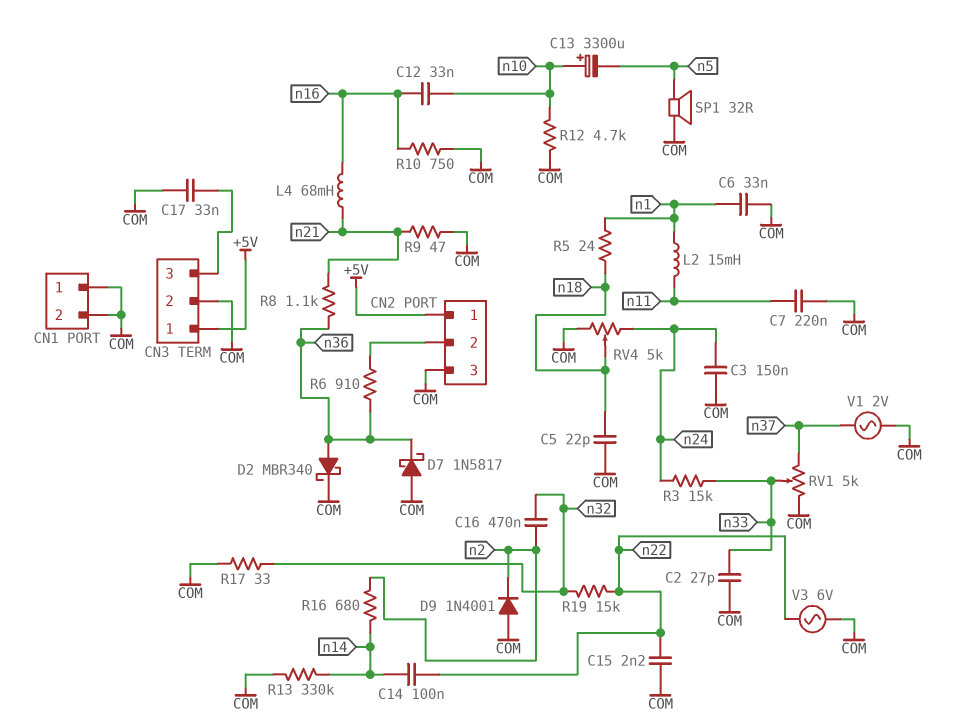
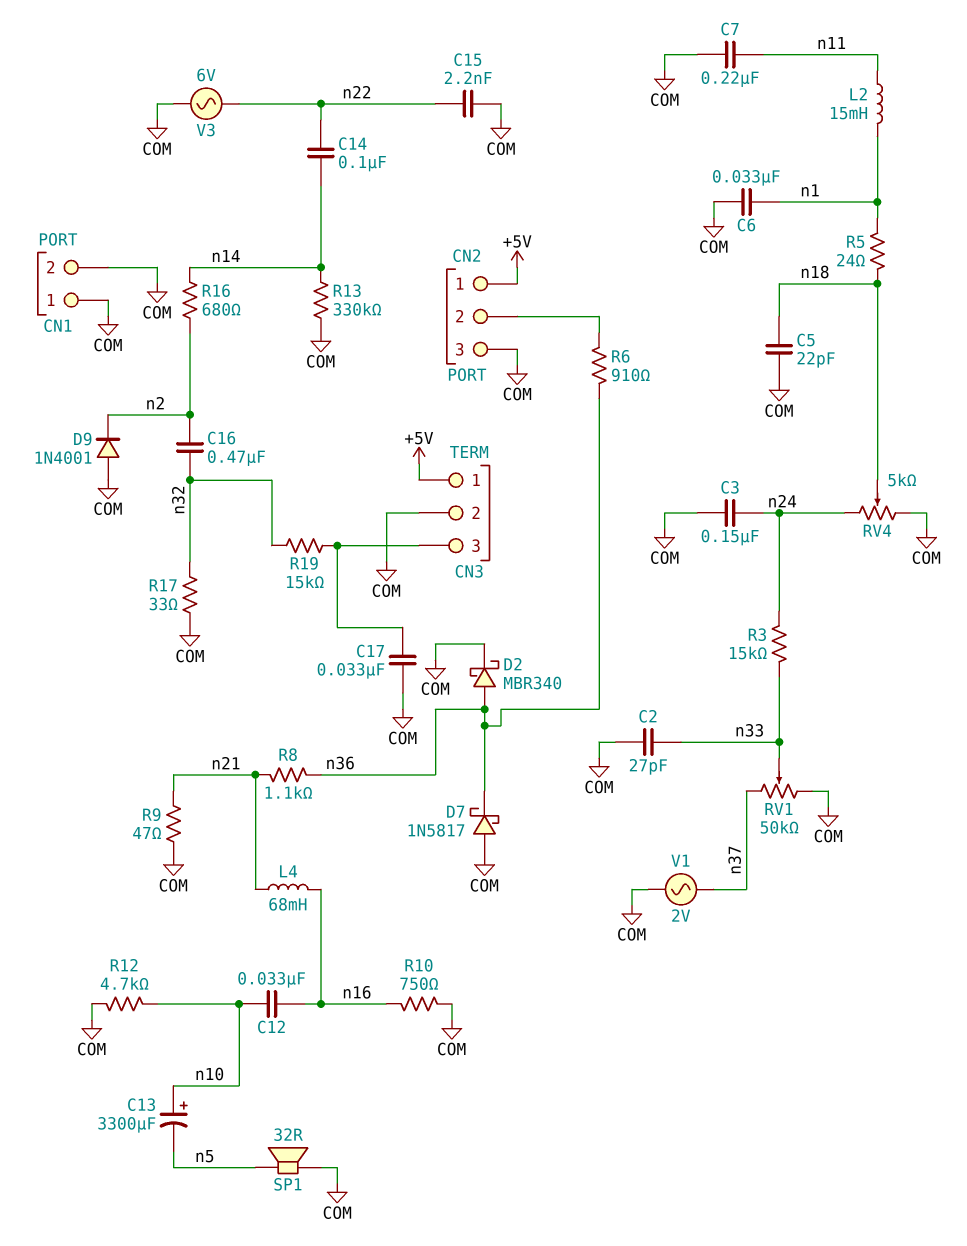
R19: 15k (n22, n32) -> 15k (CN3/3, n32)
RV1: 5k (COM, n37, wiper n33) -> 50k (COM, n37, wiper n33)

